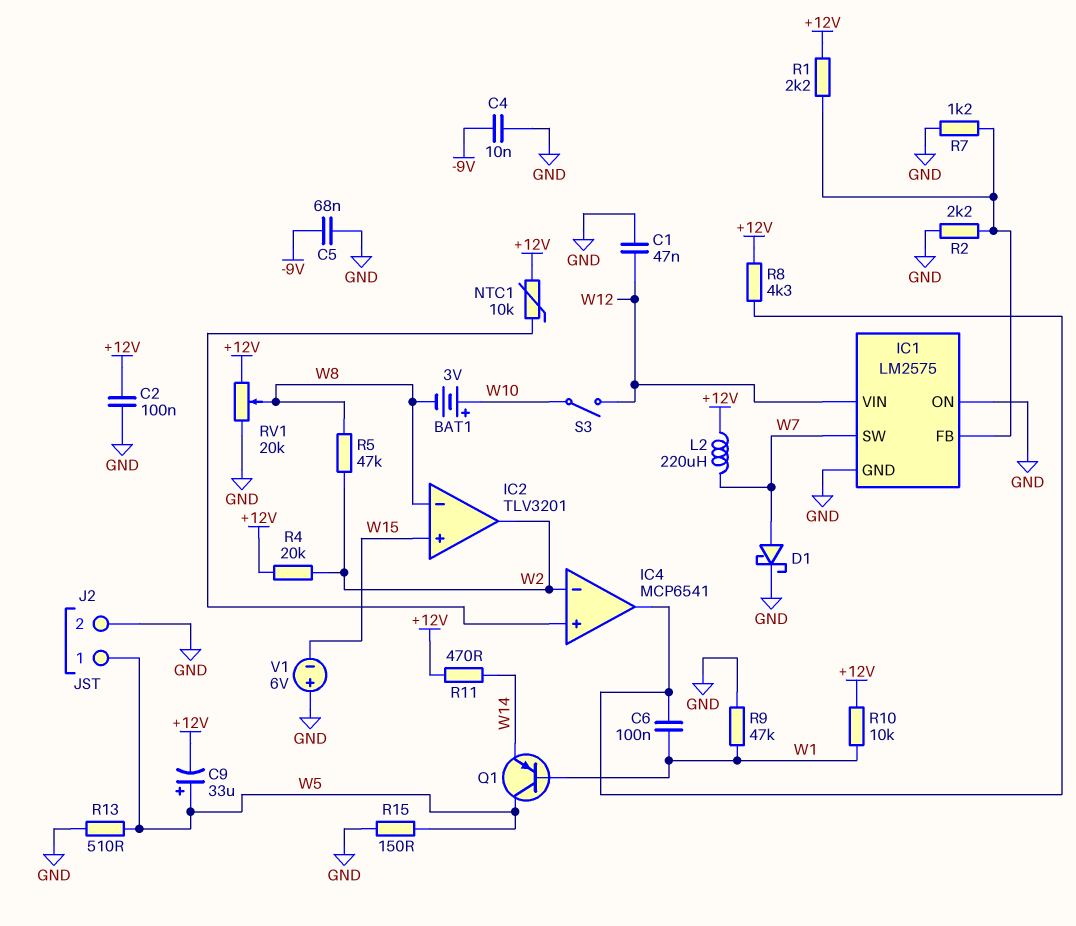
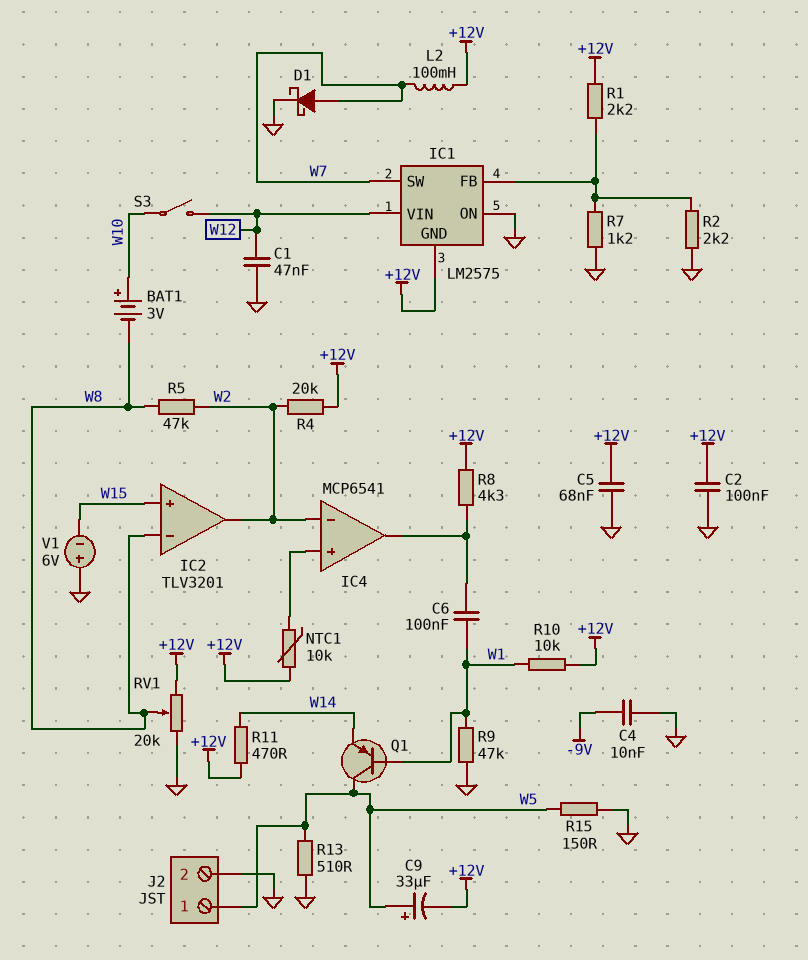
C5: 68nF (-9V, GND) -> 68nF (+12V, GND)
IC1 pin GND: GND -> +12V
L2: 220uH (+12V, W7) -> 100mH (+12V, W7)

